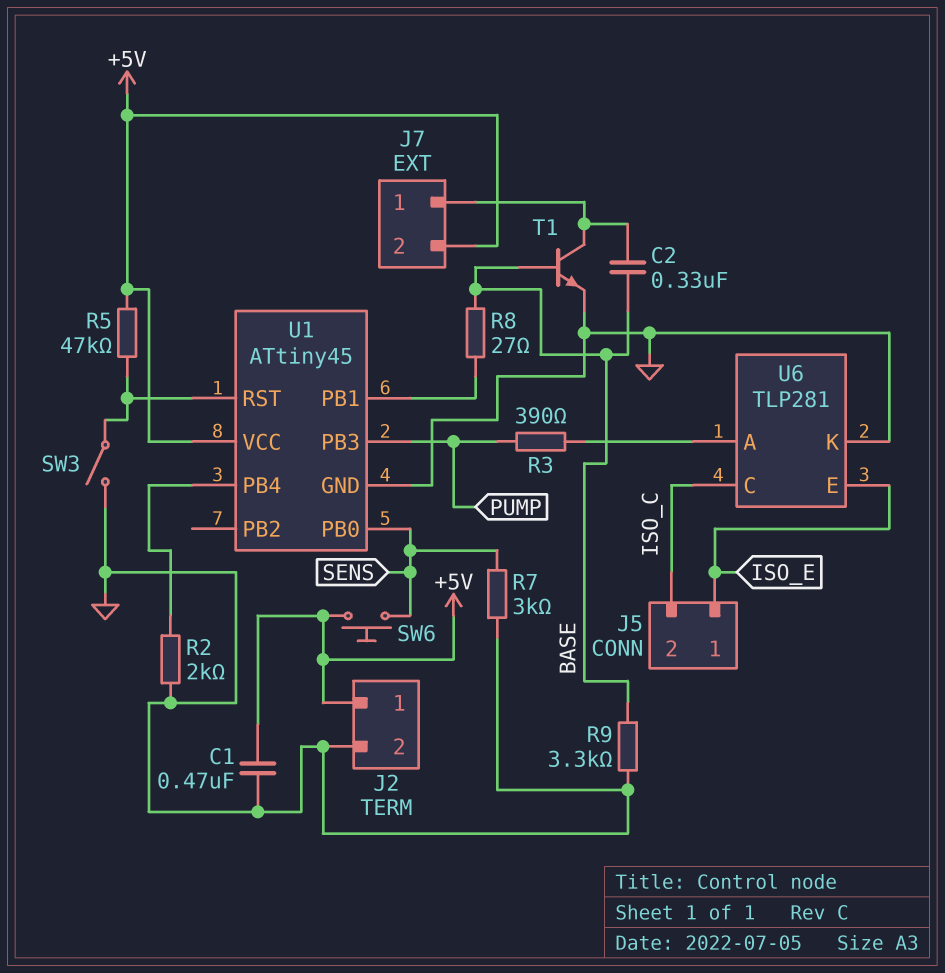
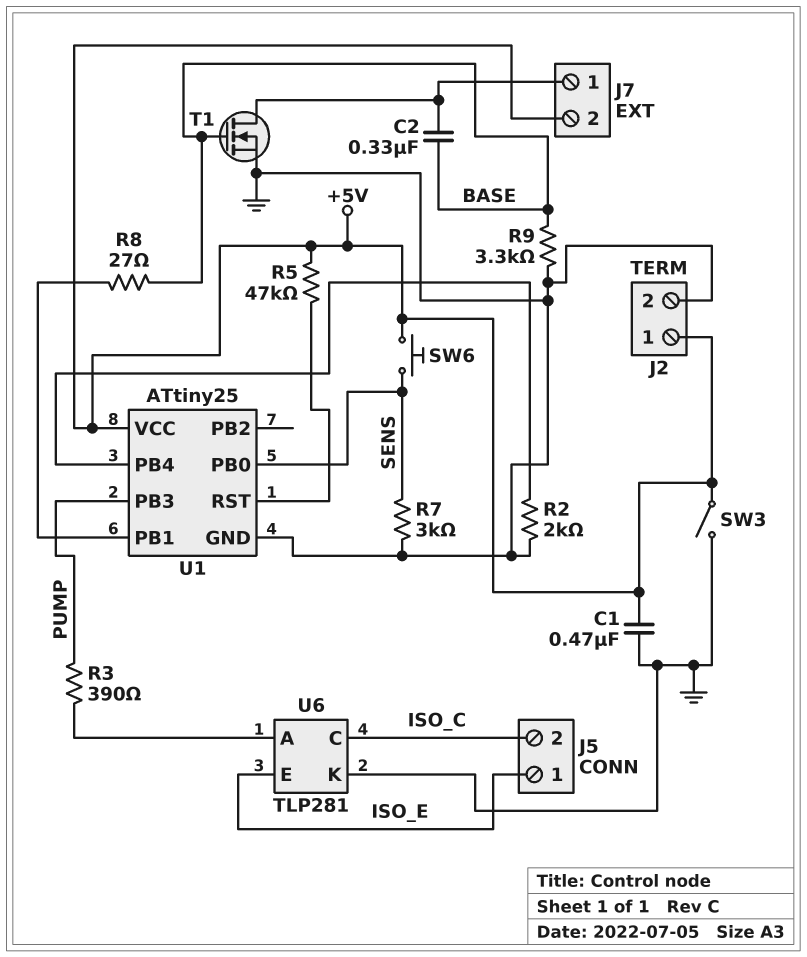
SW3: switch (GND, U1/RST) -> switch (+5V, GND)
T1: NPN (B BASE, C J7/1, E GND) -> NMOS (G BASE, D J7/1, S GND)
U1: ATtiny45 -> ATtiny25

